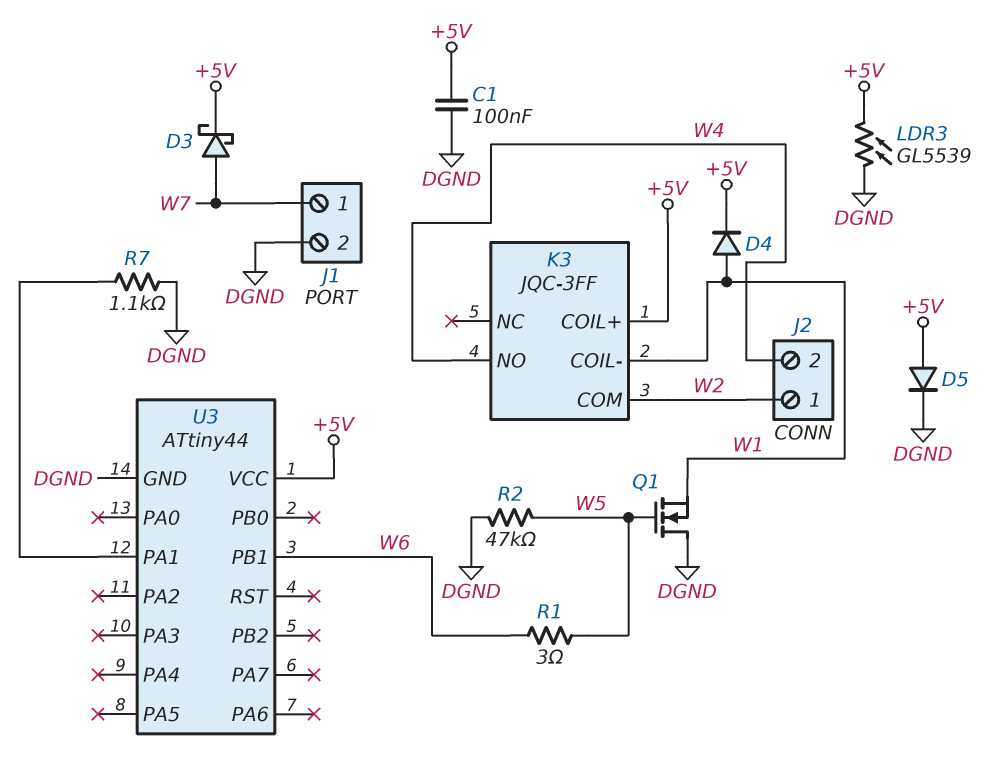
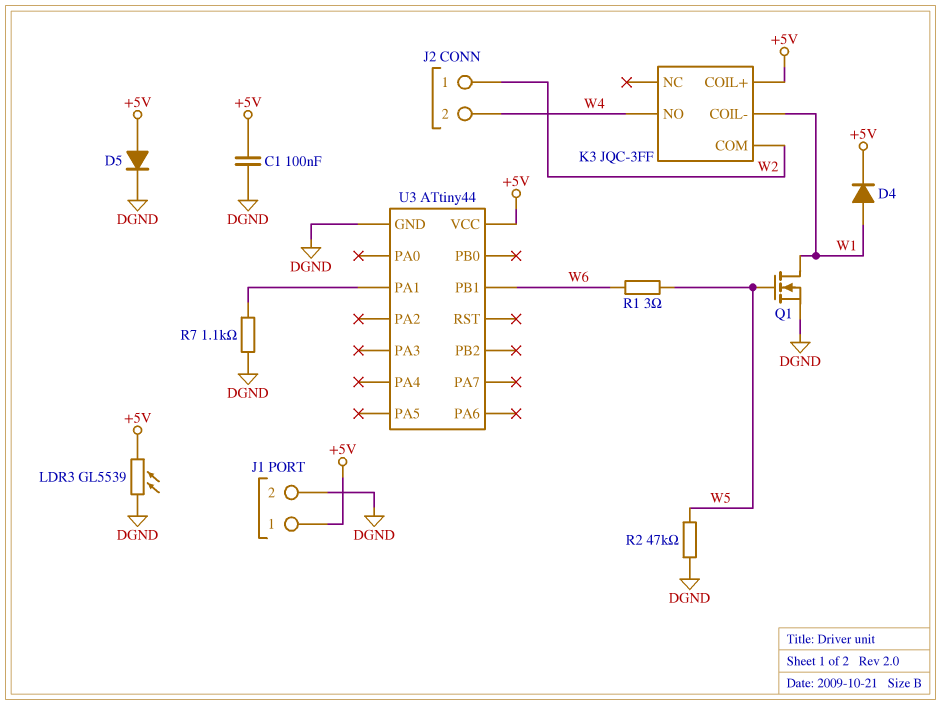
D3: schottky (A W7, K +5V) -> none
J1 pin 1: W7 -> +5V
Q1: NMOS (G W5, D DGND, S W1) -> NMOS (G W5, D W1, S DGND)

